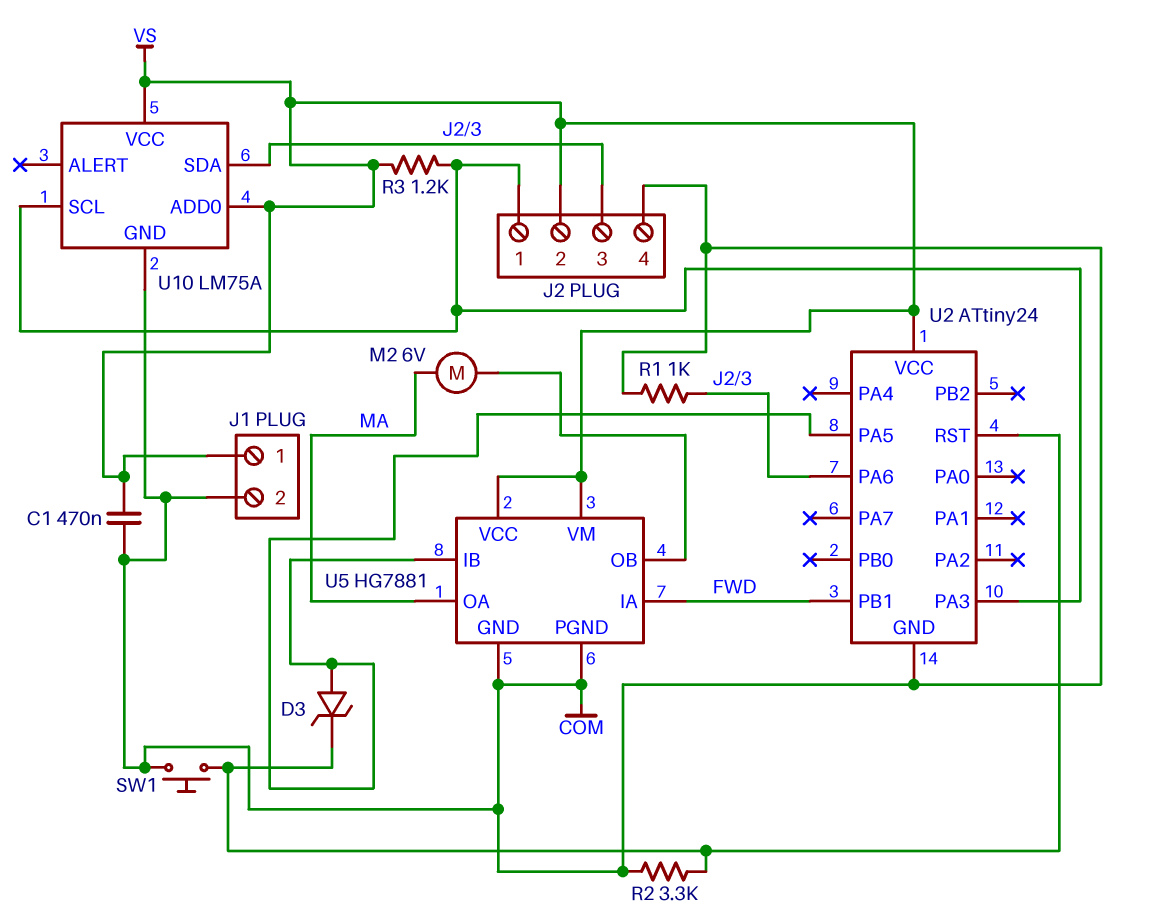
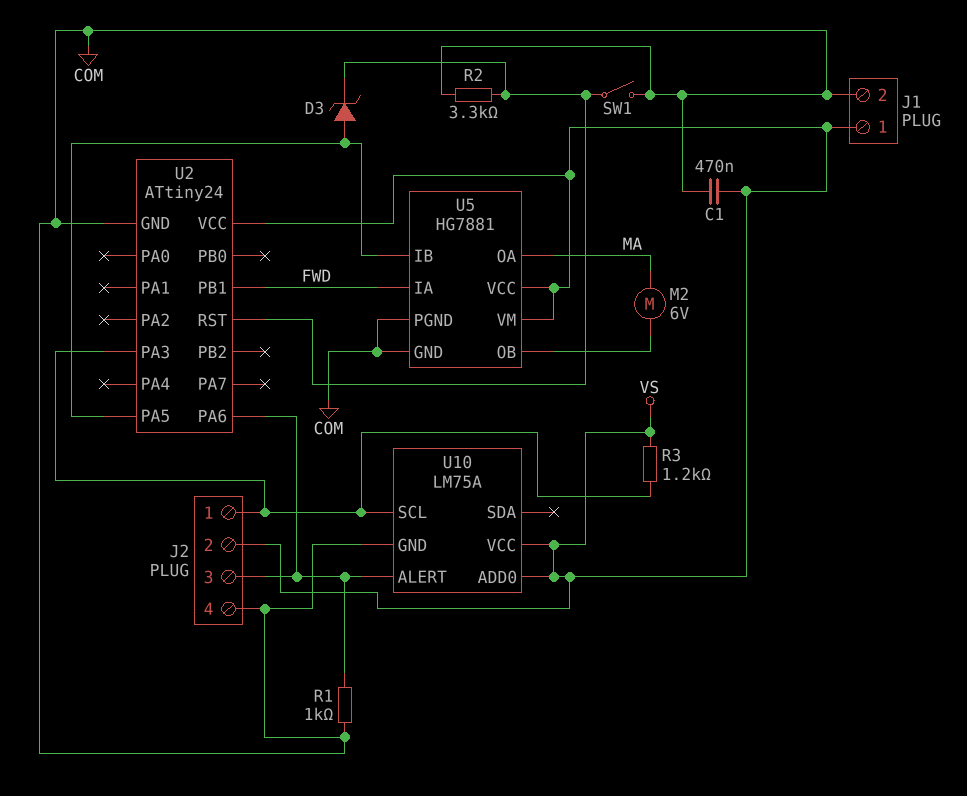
SW1: button (COM, U2/RST) -> switch (COM, U2/RST)
U10 pin ALERT: none -> J2/3
U10 pin SDA: J2/3 -> none

